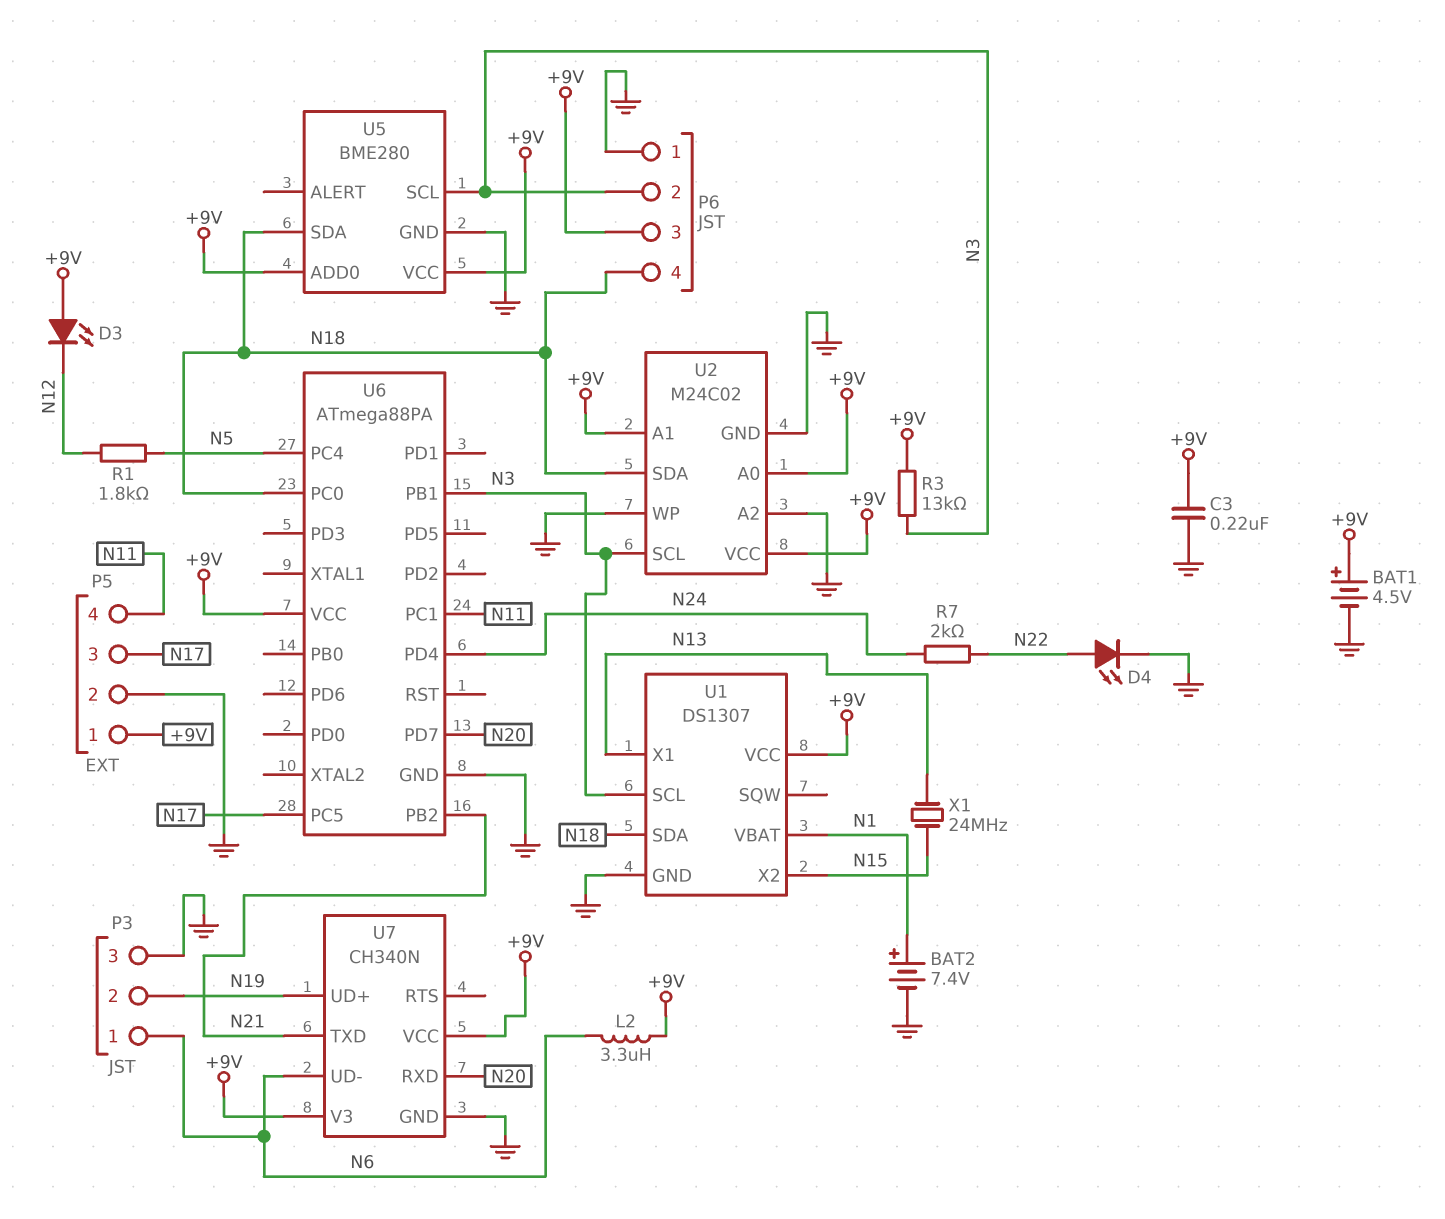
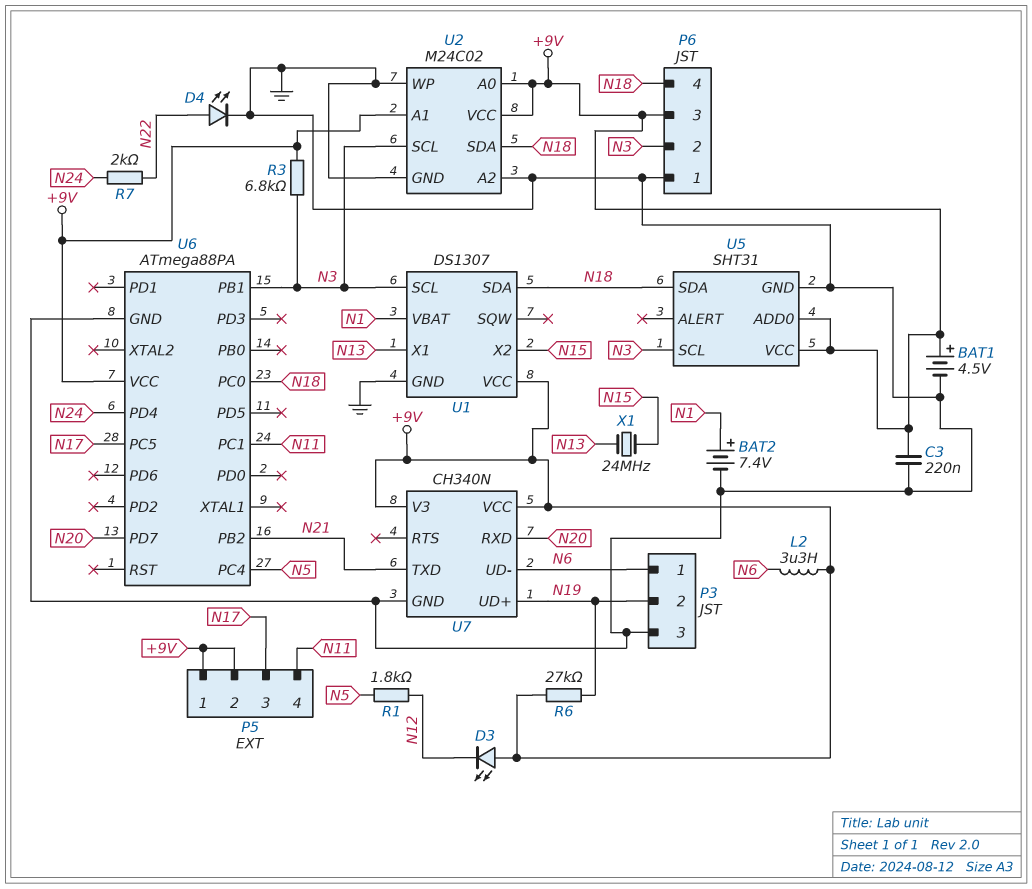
P5 pin 2: GND -> +9V
R3: 13k (+9V, N3) -> 6.8k (+9V, N3)
R6: none -> 27k (+9V, N19)
U5: BME280 -> SHT31

